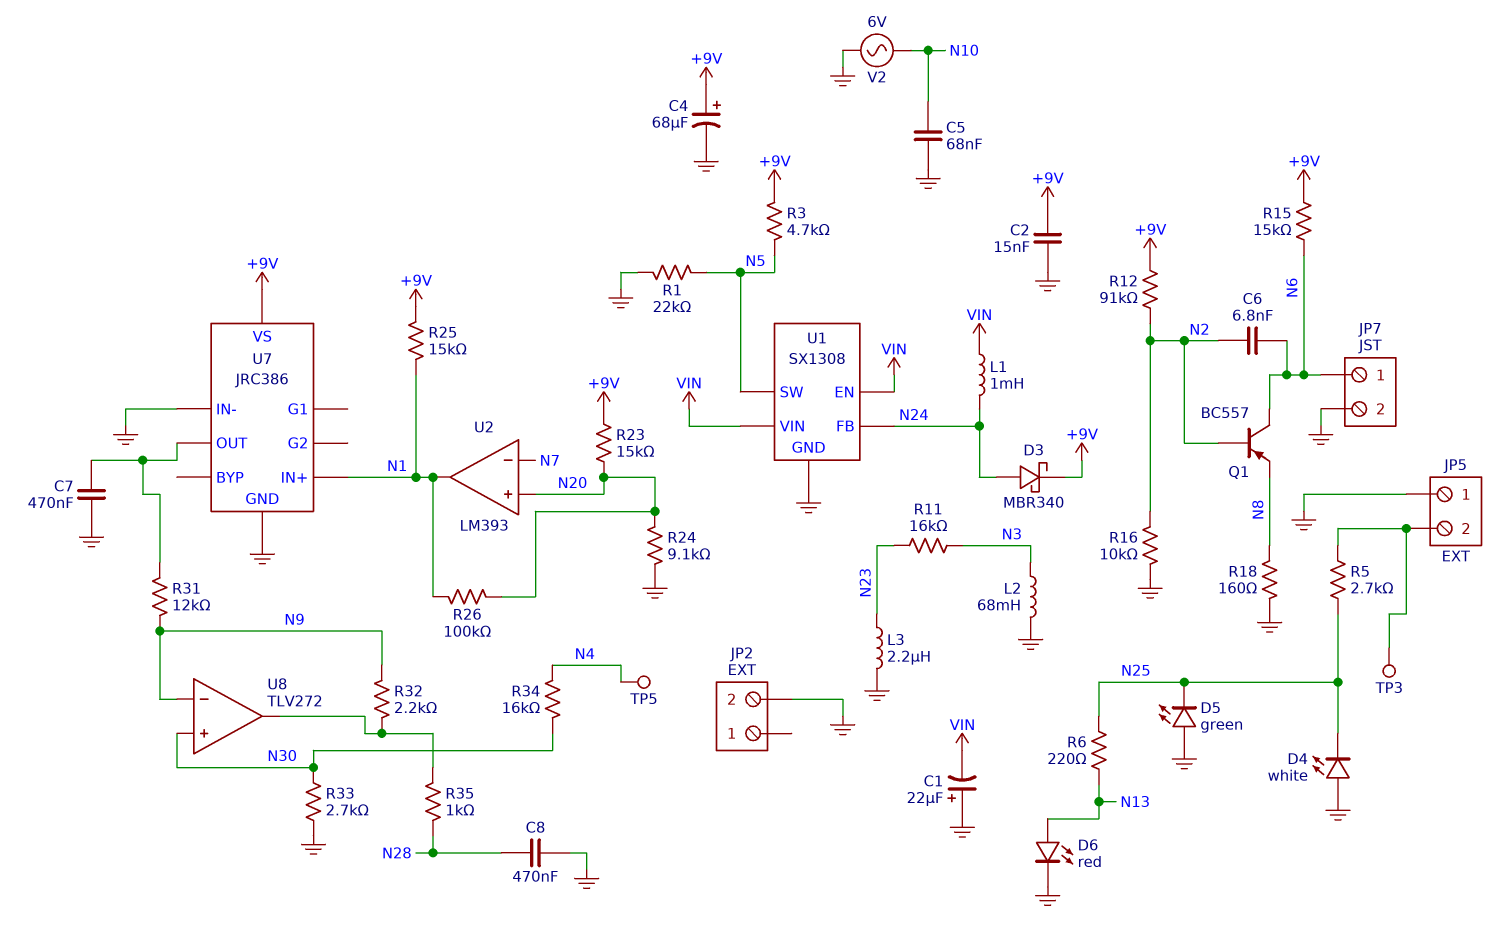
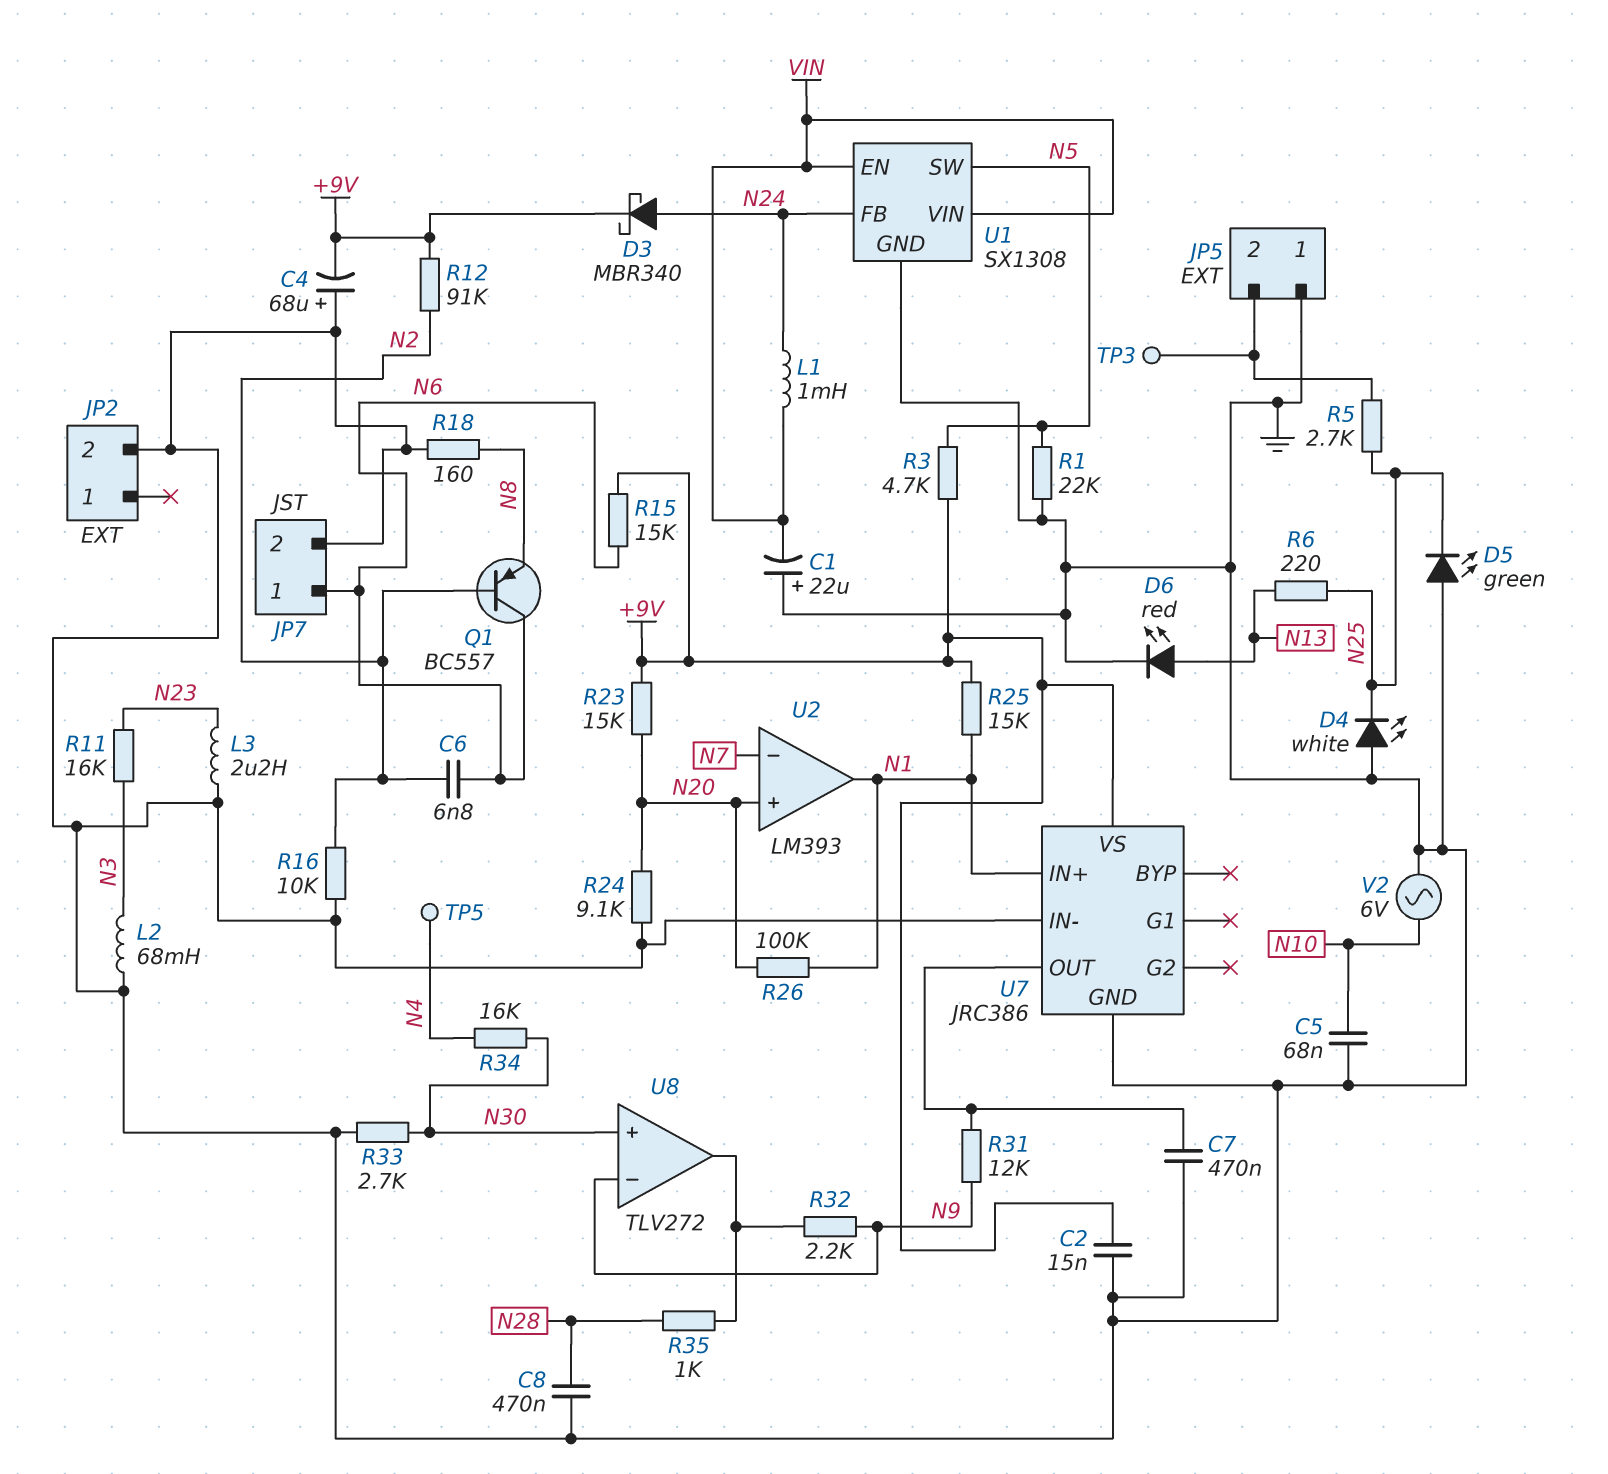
C4: 68uF (plus +9V, minus GND) -> 68uF (plus GND, minus +9V)

